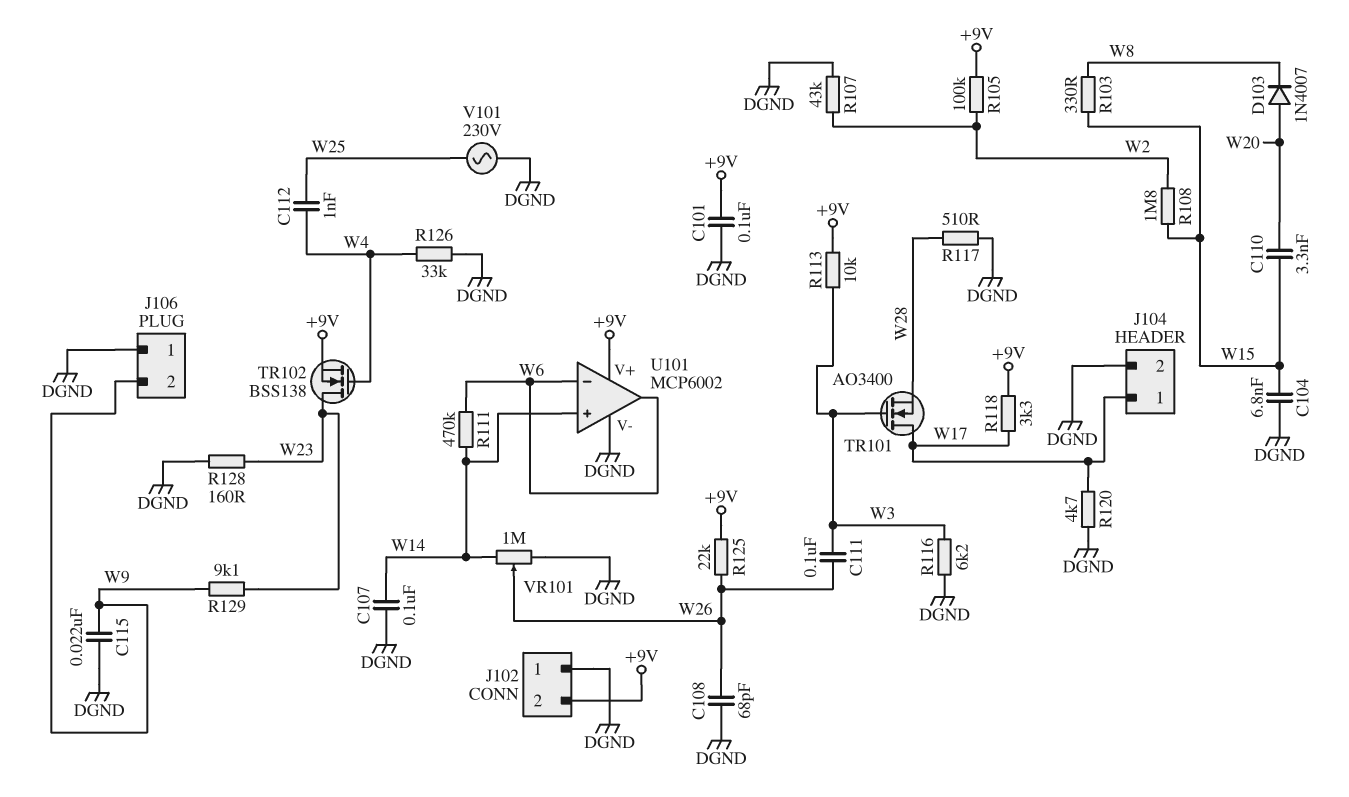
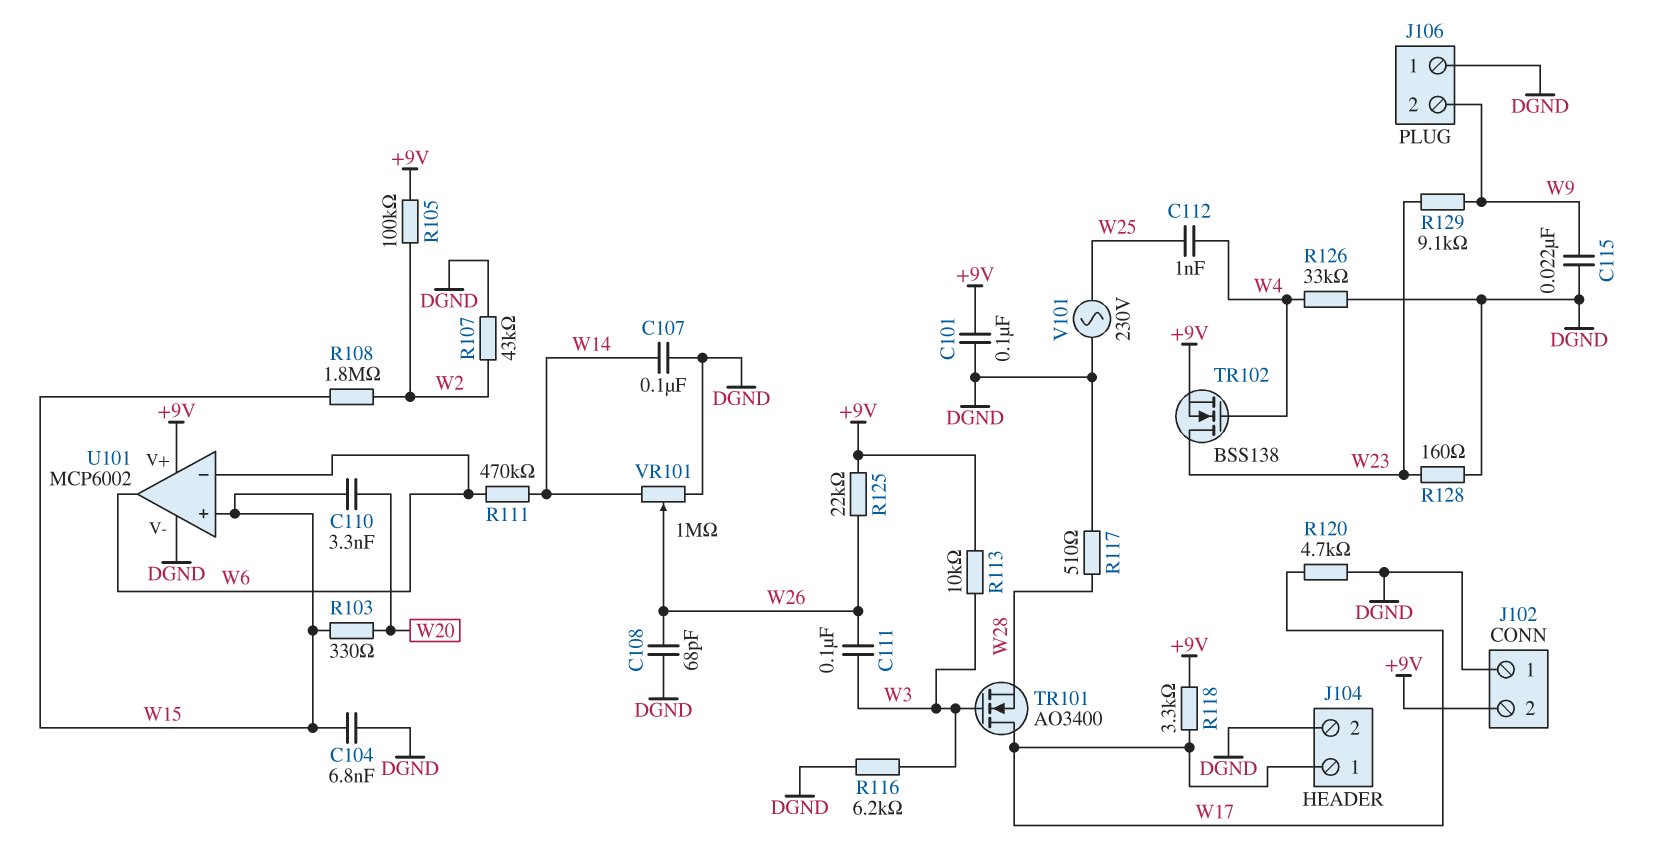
D103: diode 1N4007 (A W20, K W8) -> none
R103: 330 (W8, W15) -> 330 (W15, W20)
U101 pin in+: W14 -> W15

